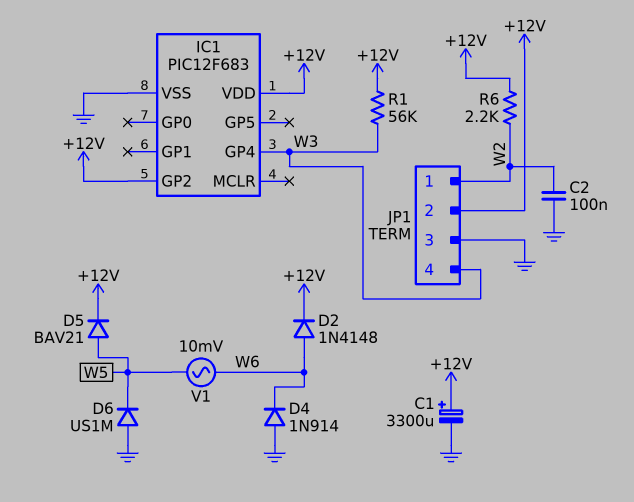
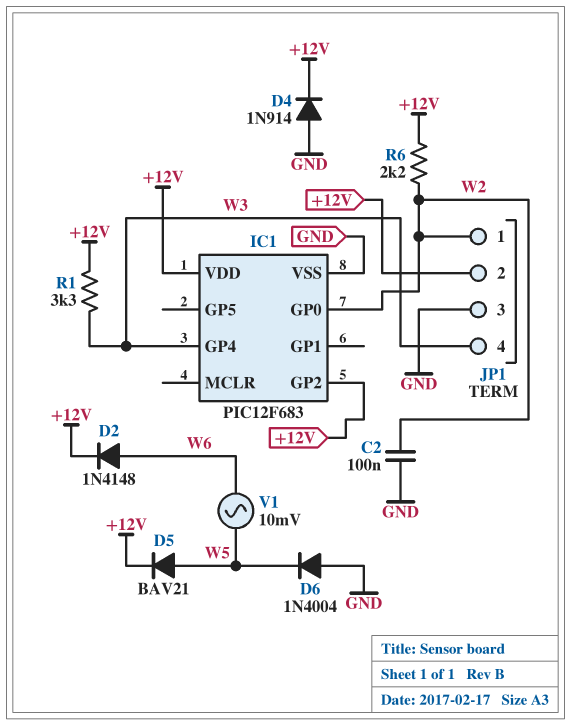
C1: 3300uF (plus +12V, minus GND) -> none
D4: diode 1N914 (A GND, K W6) -> diode 1N914 (A GND, K +12V)
D6: diode US1M (A GND, K W5) -> diode 1N4004 (A GND, K W5)
IC1 pin GP0: none -> W2
R1: 56k (+12V, W3) -> 3.3k (+12V, W3)

